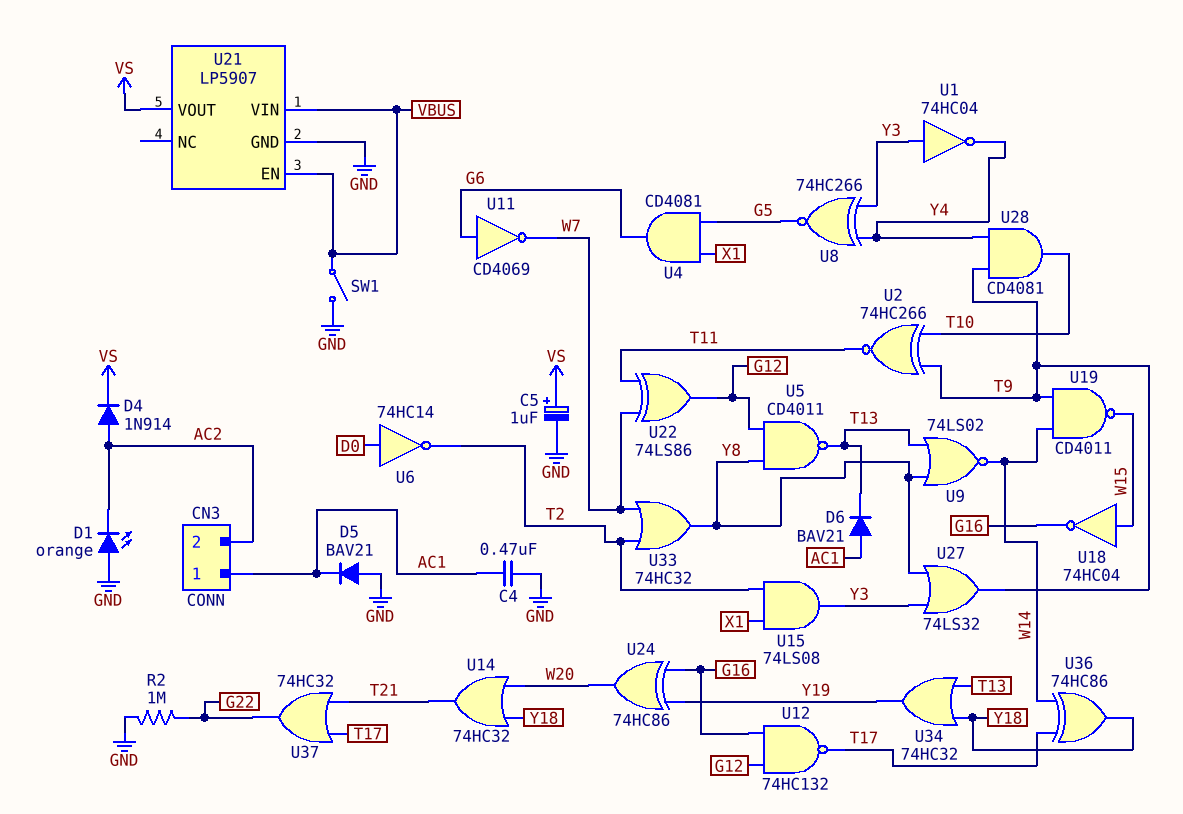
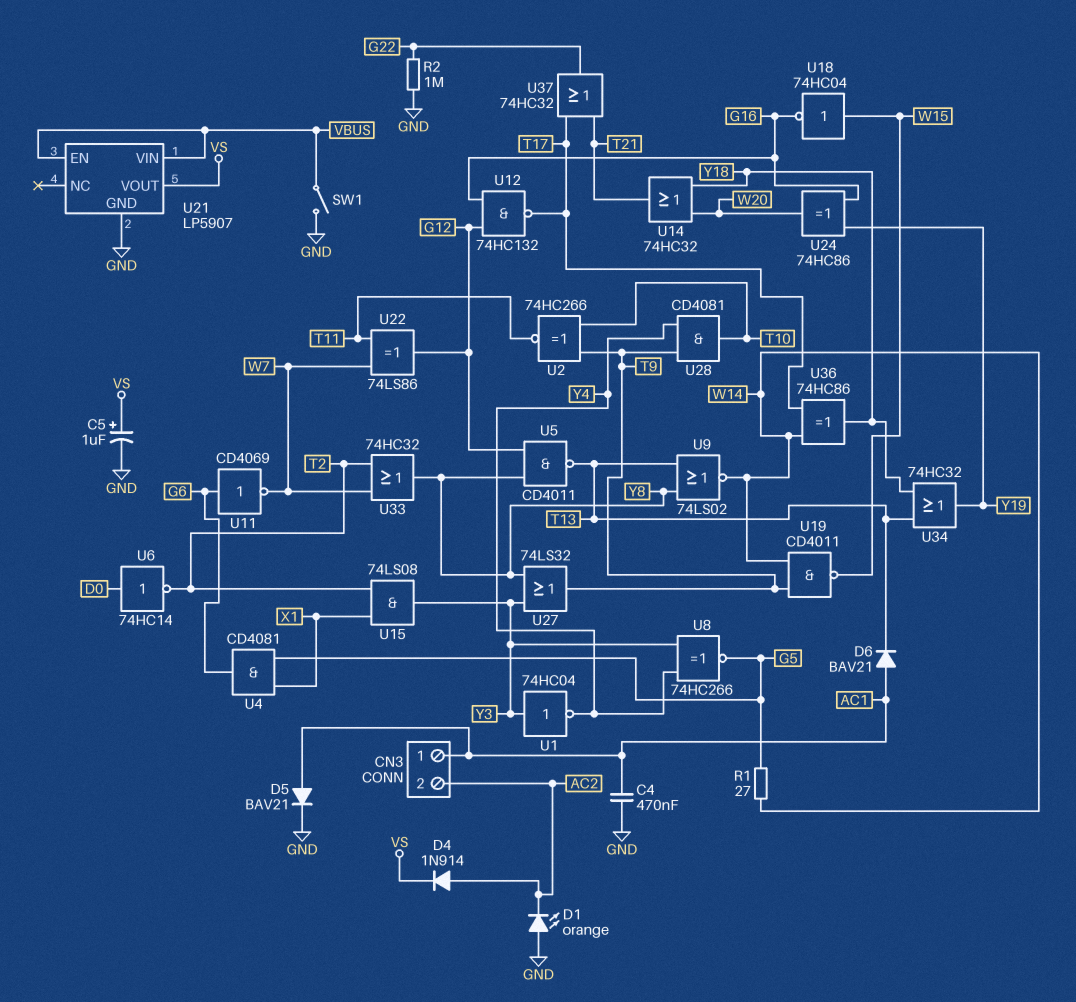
D5: diode BAV21 (A GND, K AC1) -> diode BAV21 (A AC1, K GND)
R1: none -> 27 (G5, W14)

